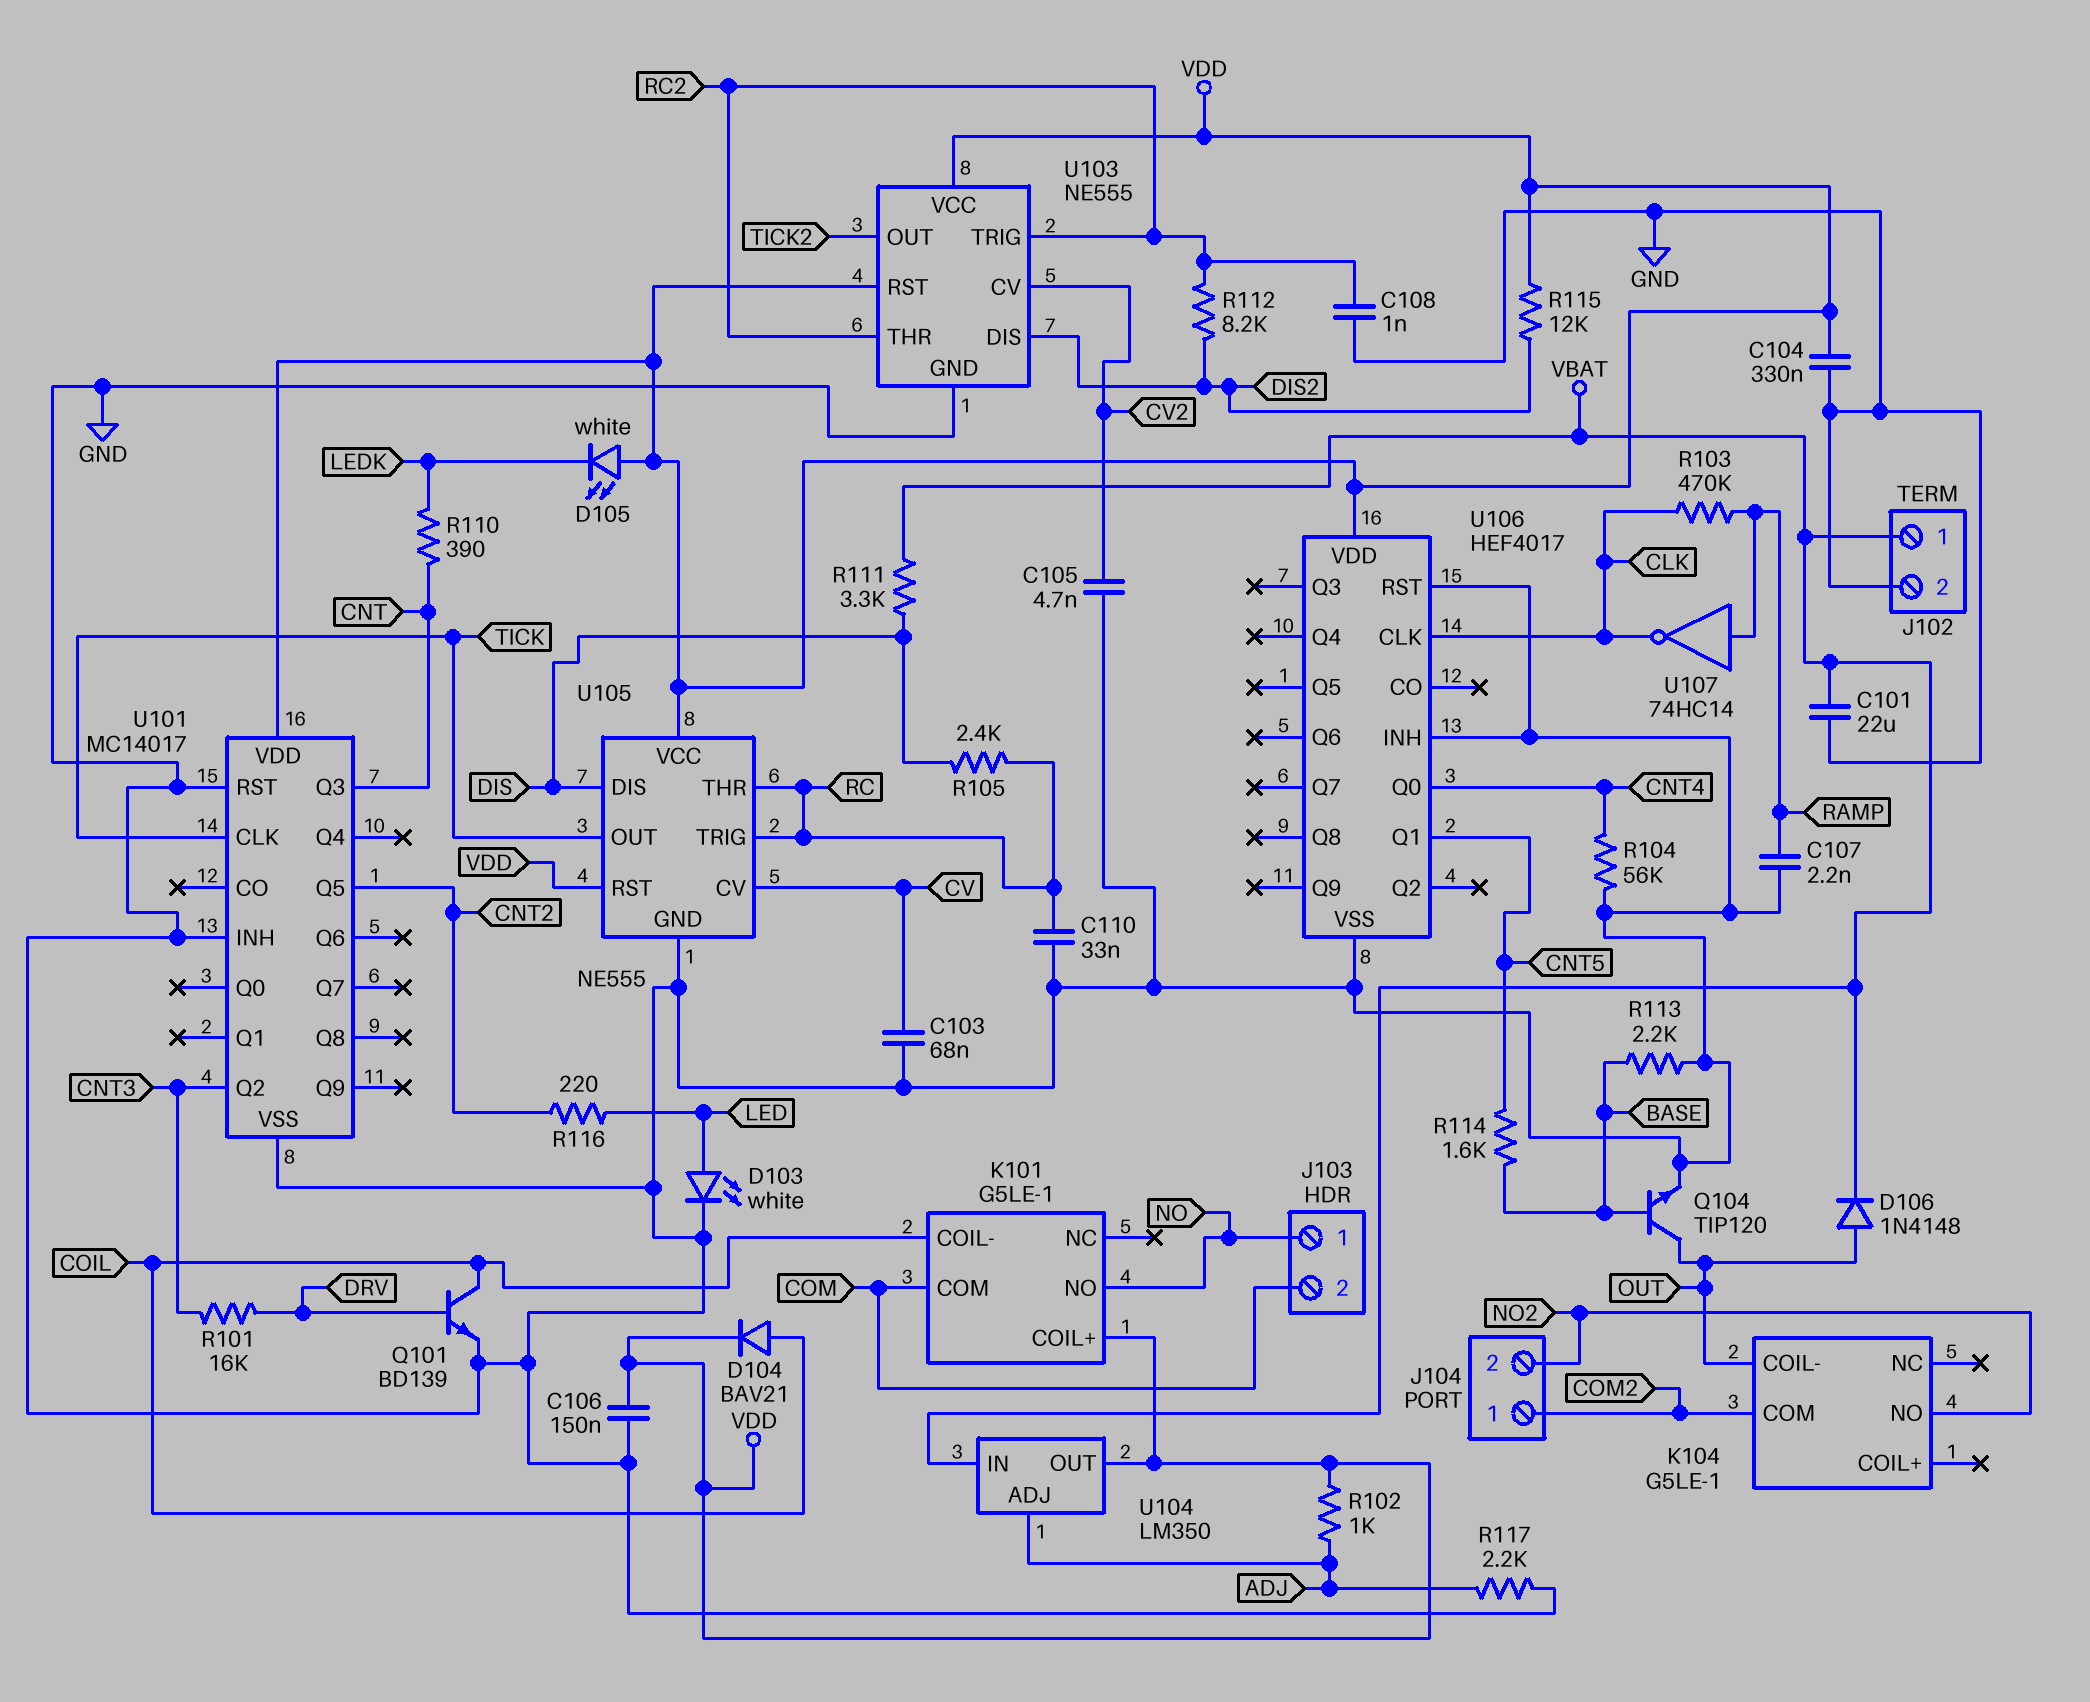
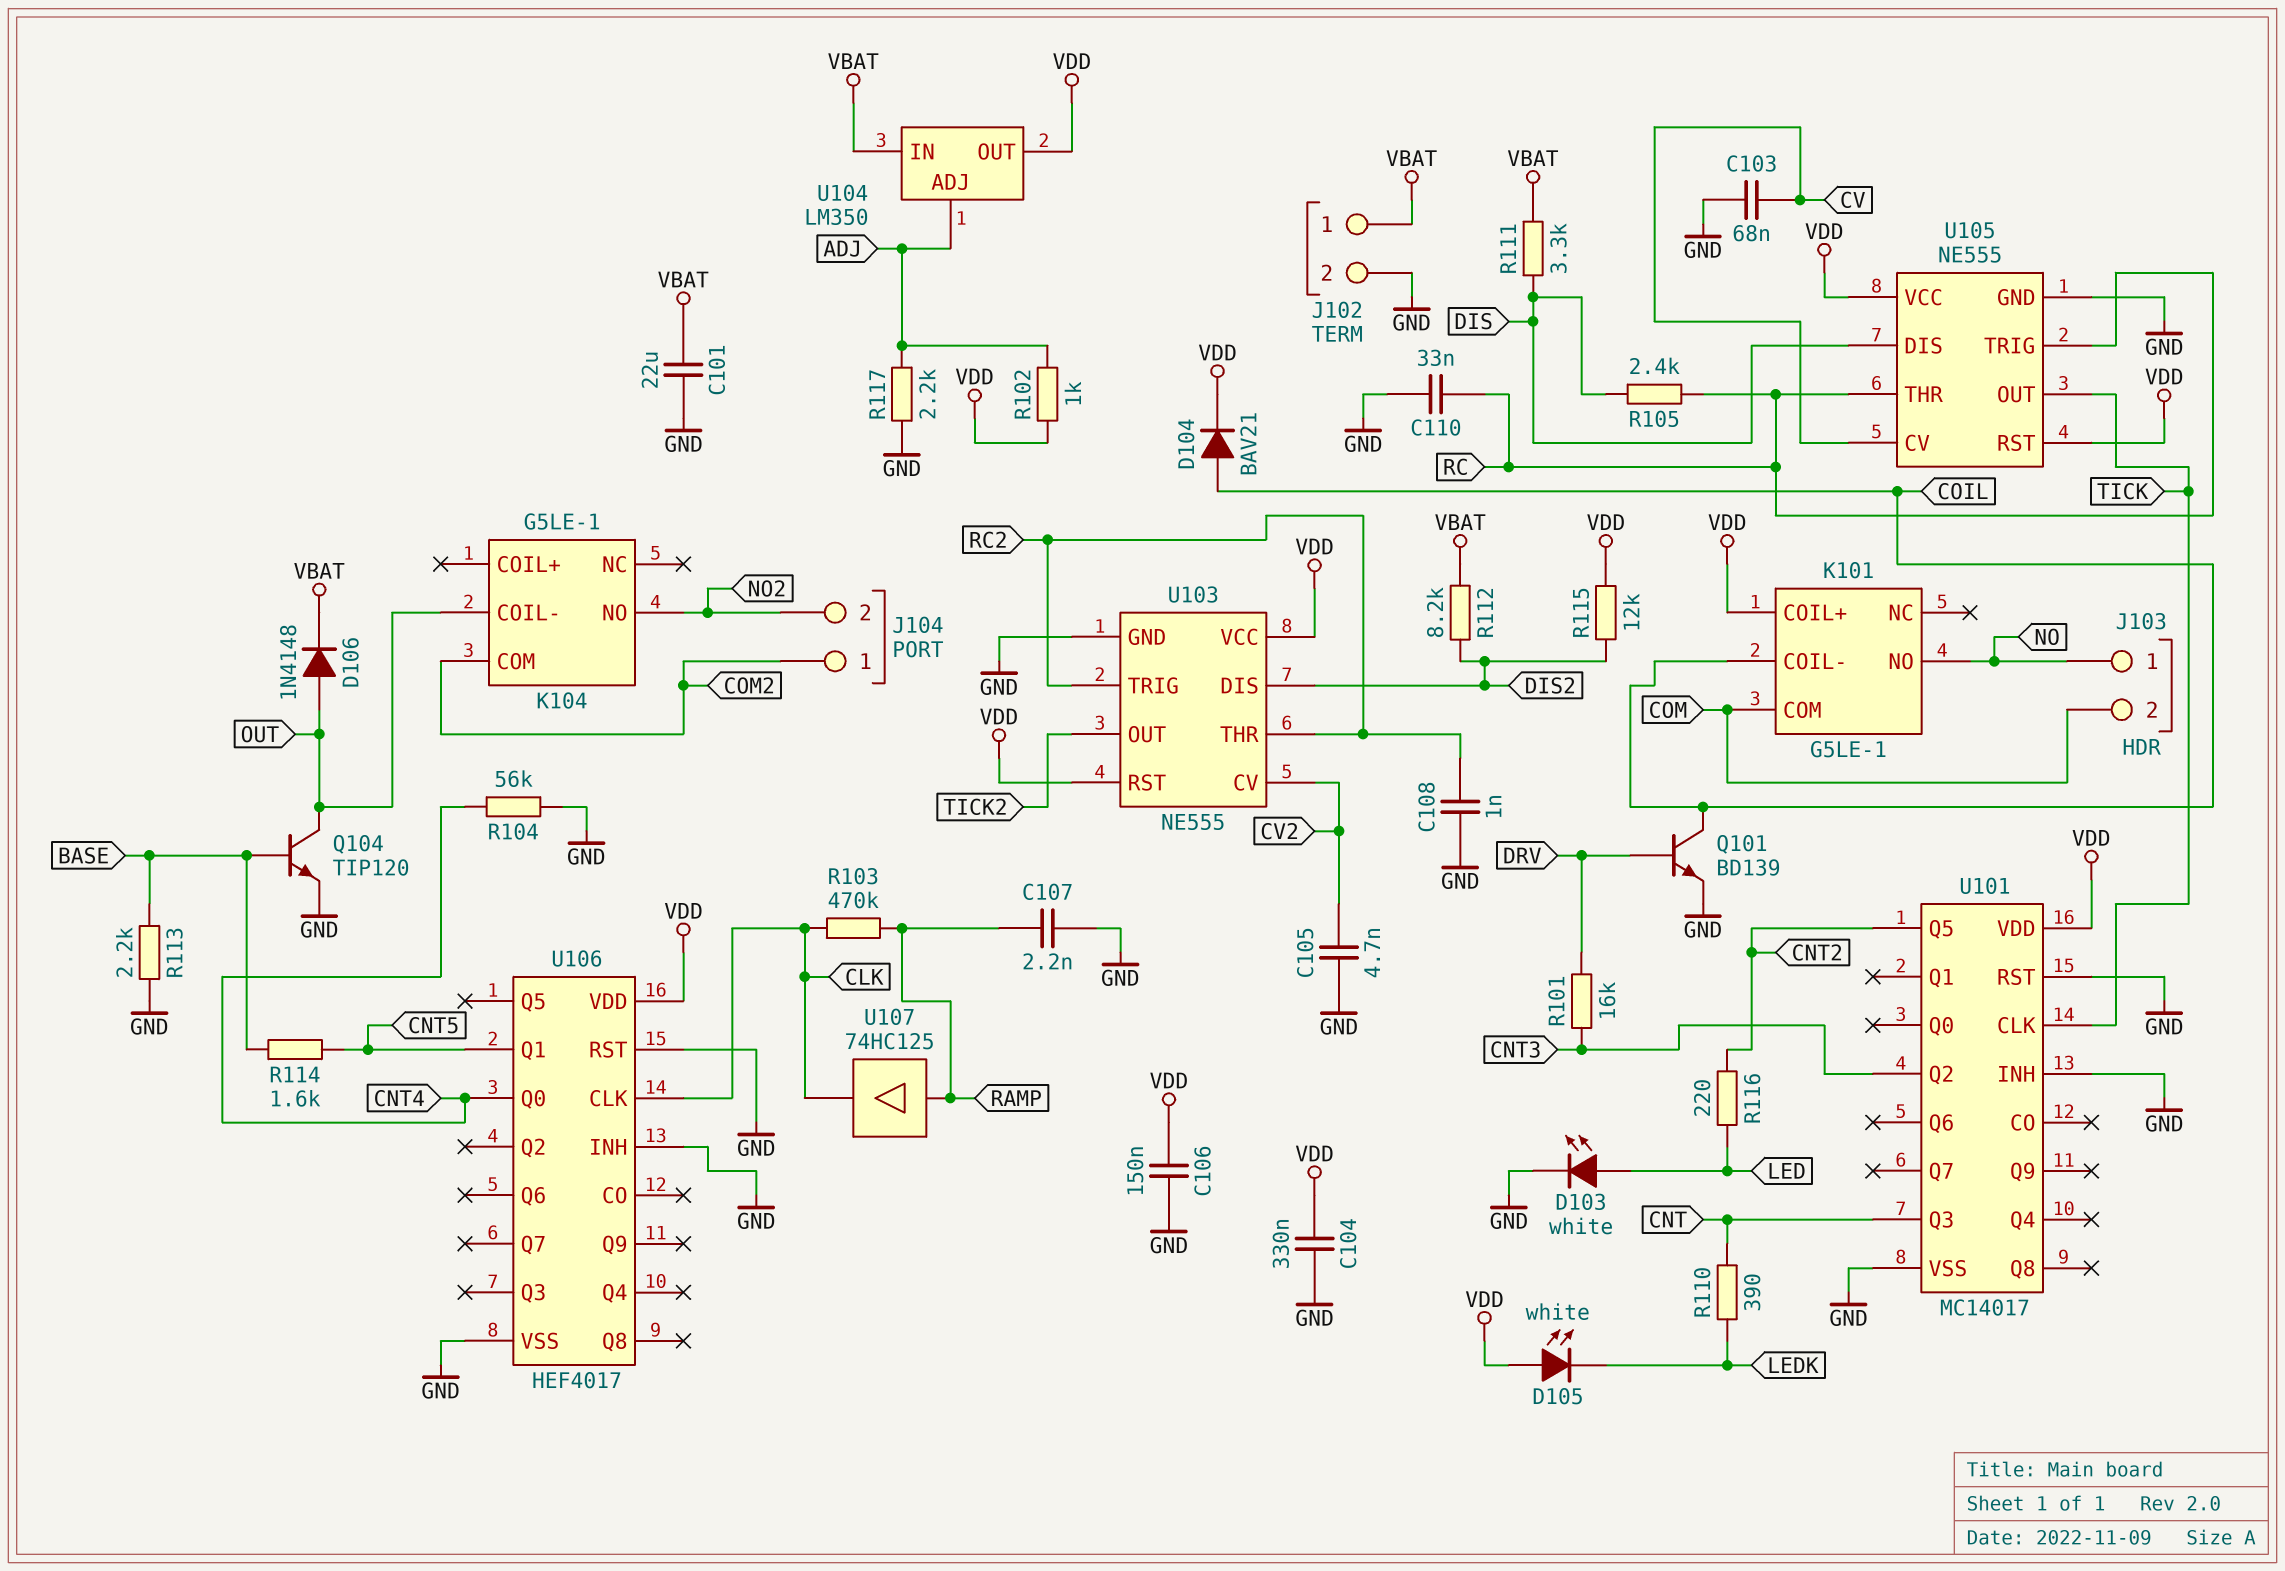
R112: 8.2k (DIS2, RC2) -> 8.2k (DIS2, VBAT)
U107: NOT 74HC14 (in RAMP, out CLK) -> buffer 74HC125 (in RAMP, out CLK)

